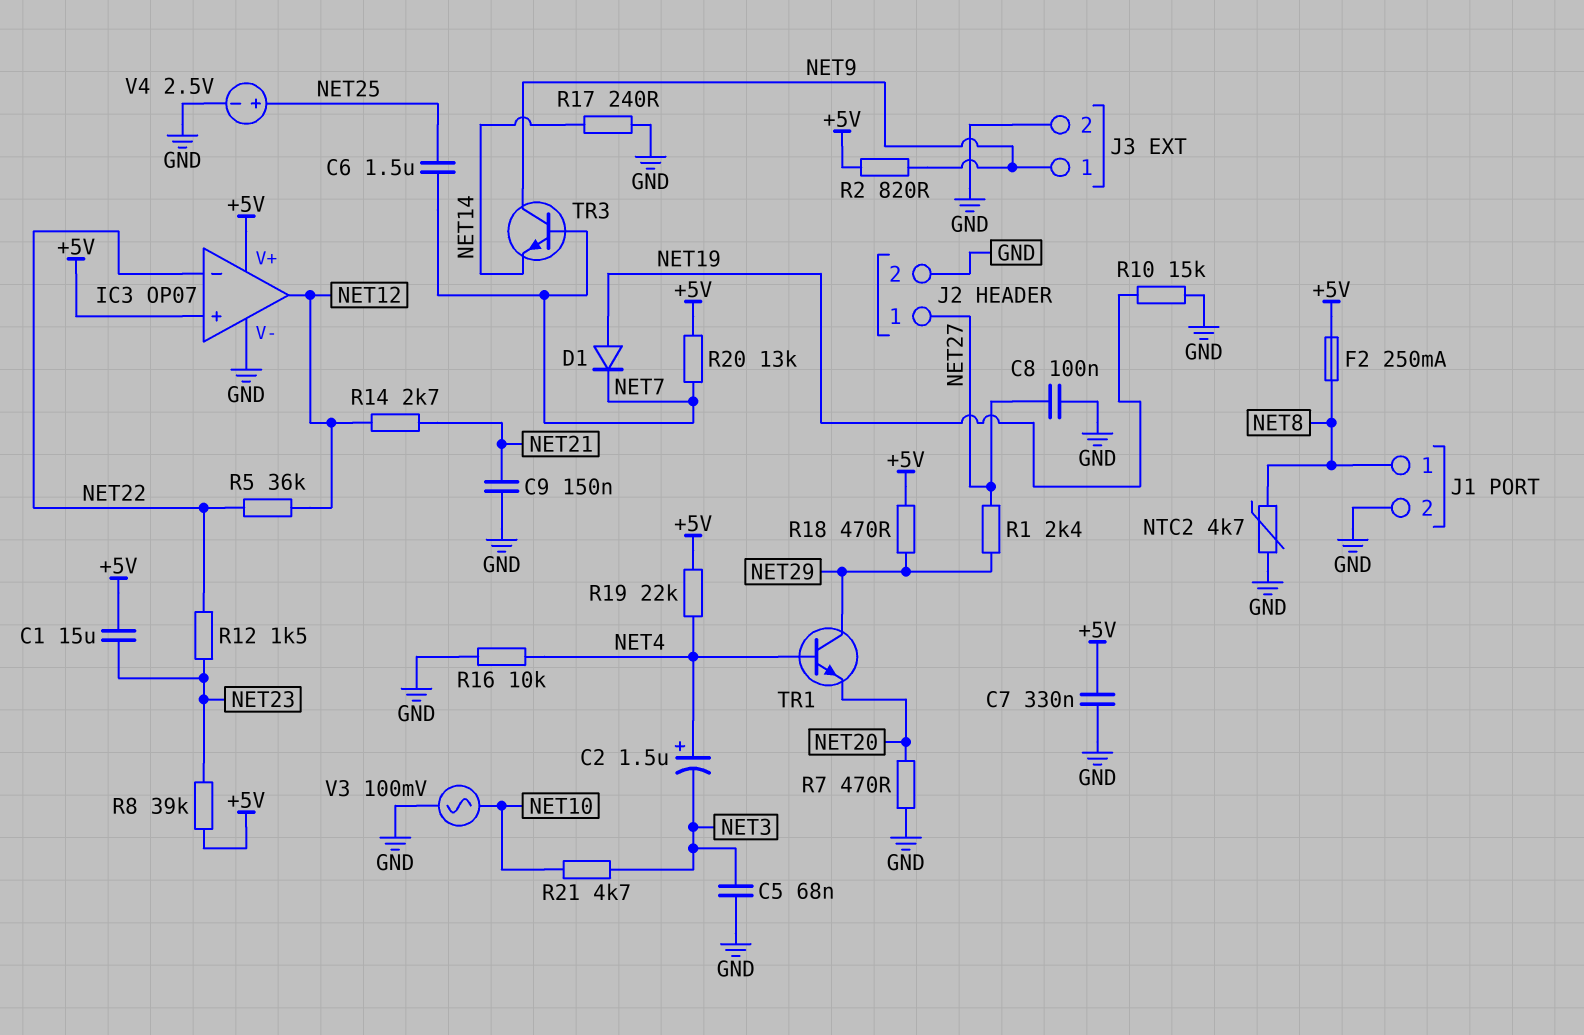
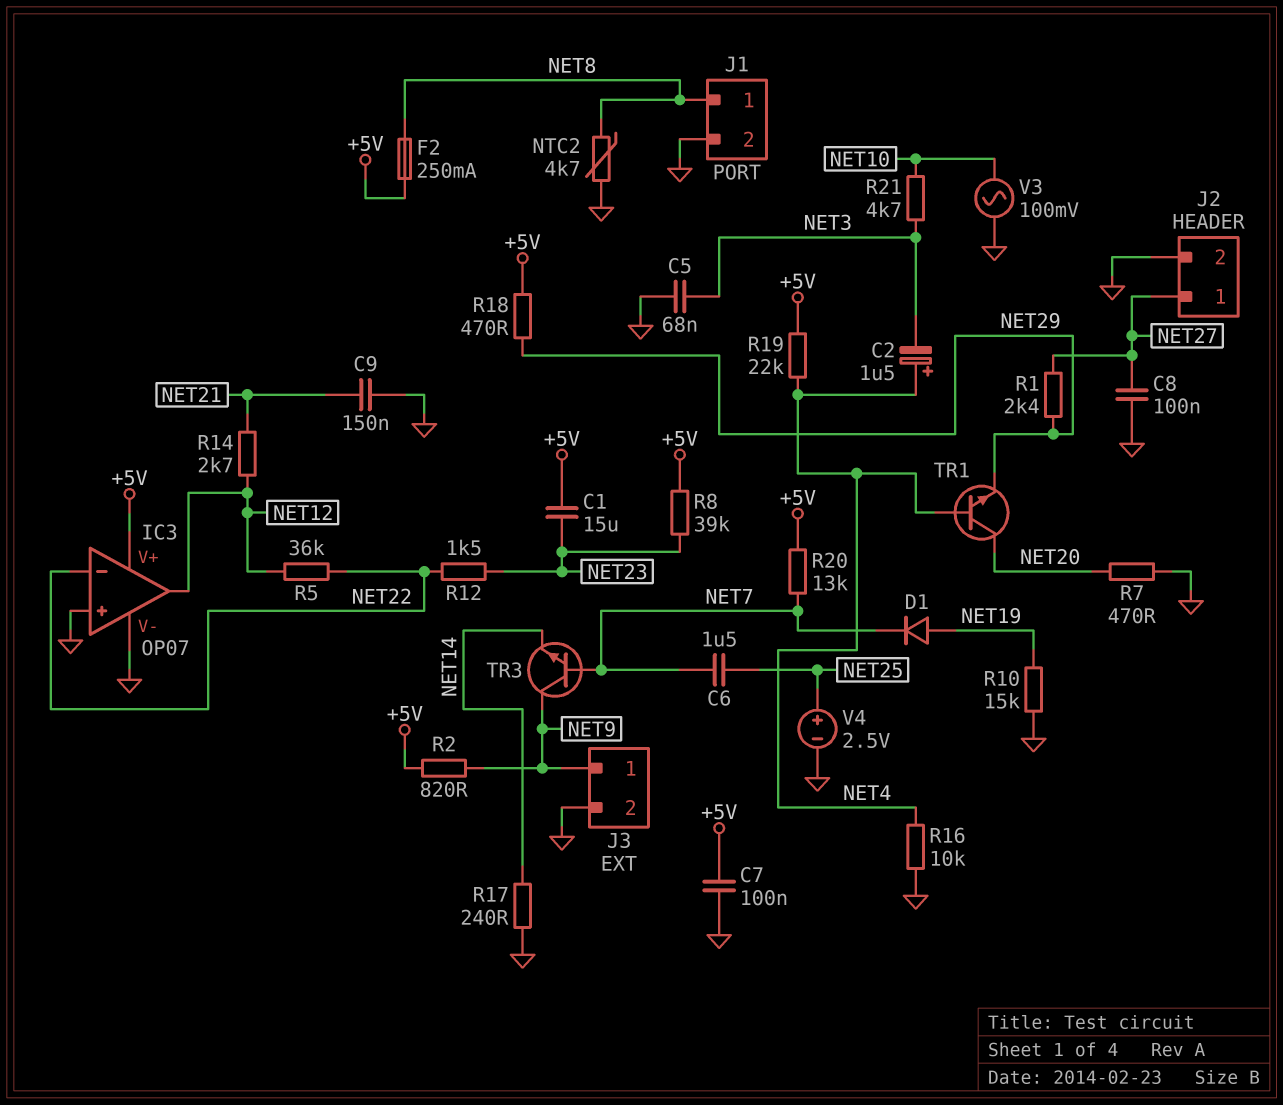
C7: 330nF (+5V, GND) -> 100nF (+5V, GND)
IC3 pin in+: +5V -> GND
TR1: NPN (B NET4, C NET29, E NET20) -> NPN (B NET4, C NET20, E NET29)

